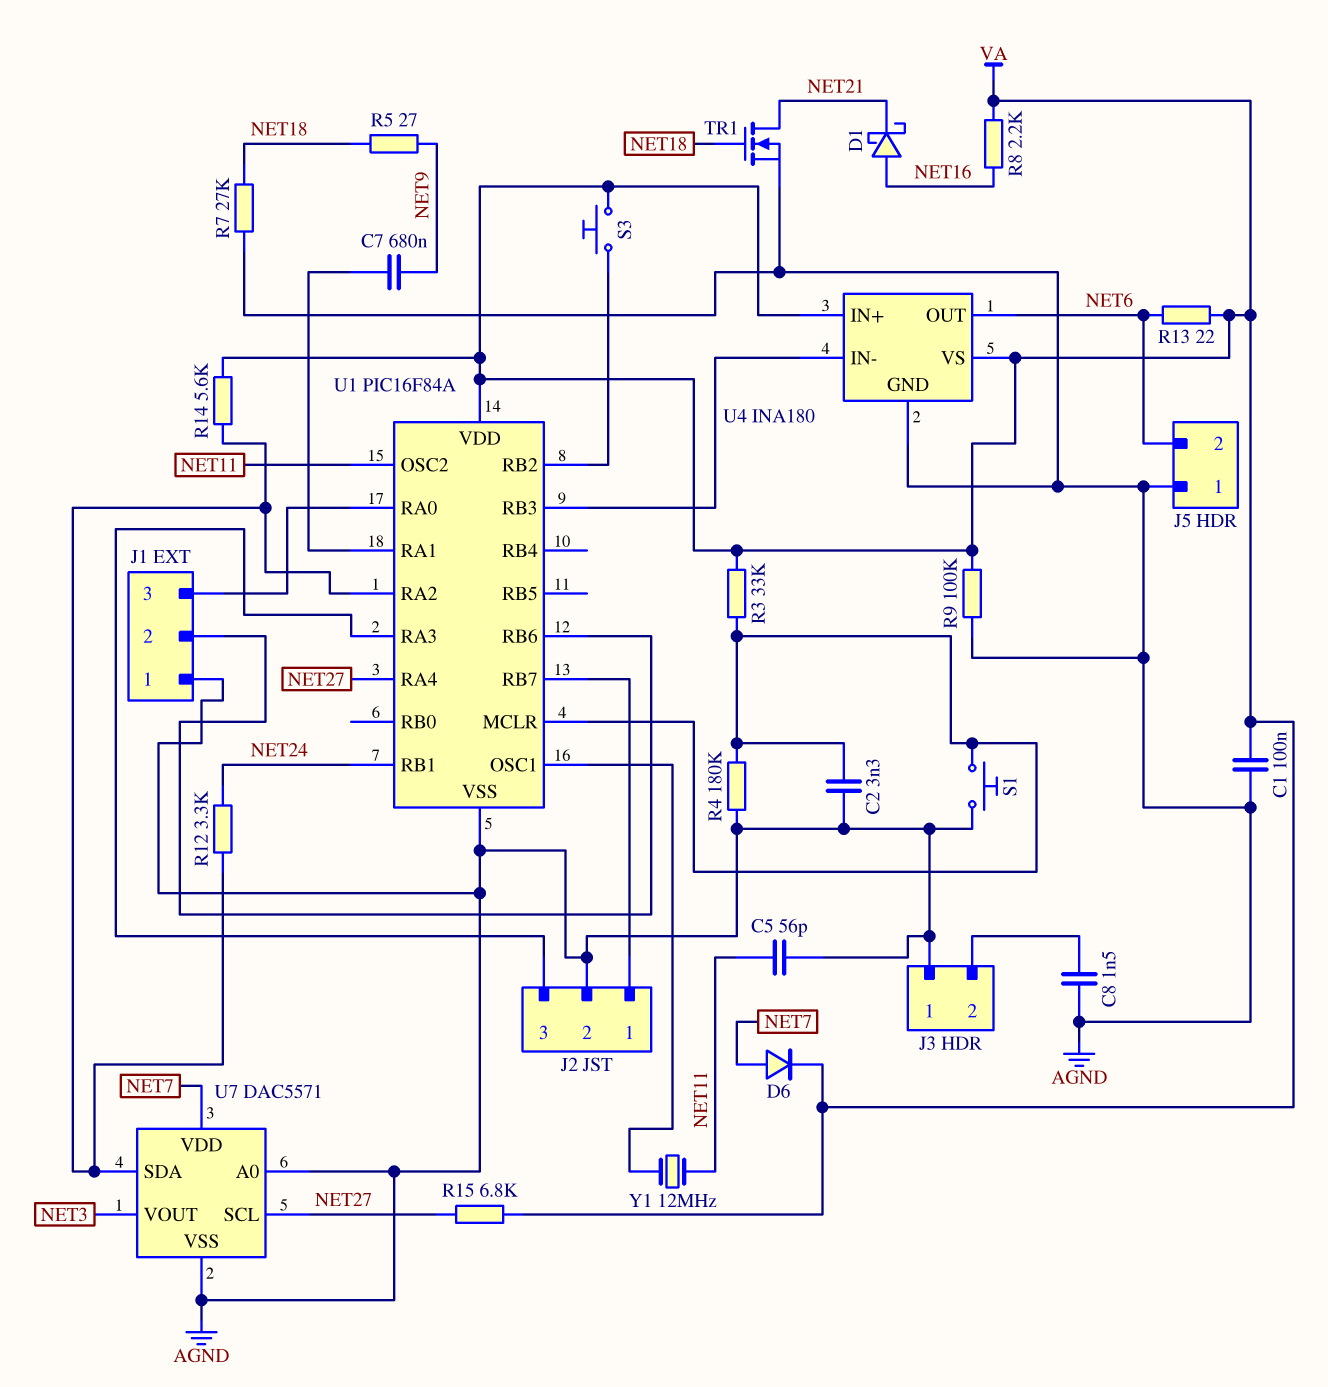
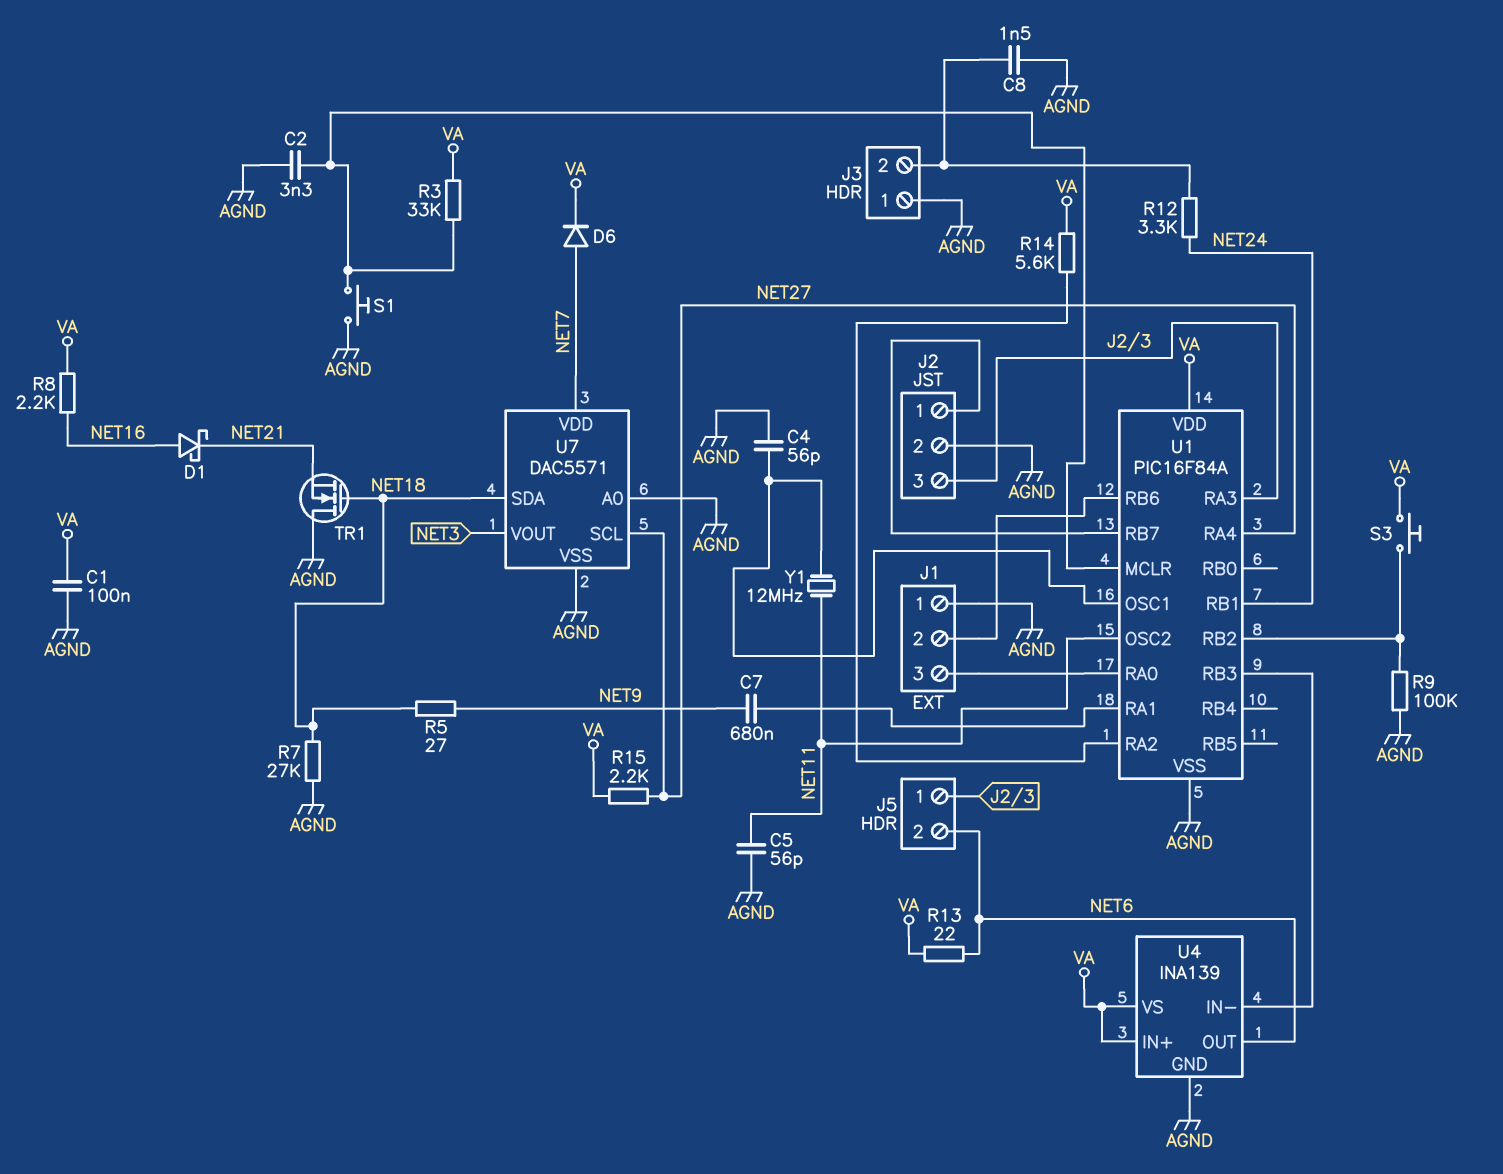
C4: none -> 56pF (AGND, U1/OSC1)
J5 pin 1: AGND -> J2/3
R4: 180k (AGND, U1/MCLR) -> none
R9: 100k (AGND, VA) -> 100k (AGND, U1/RB2)
R12: 3.3k (NET24, U1/RA2) -> 3.3k (J3/2, NET24)
R15: 6.8k (NET27, VA) -> 2.2k (NET27, VA)
TR1: NMOS (G NET18, D NET21, S AGND) -> NMOS (G NET18, D AGND, S NET21)
U4: INA180 -> INA139
U7 pin SDA: U1/RA2 -> NET18

